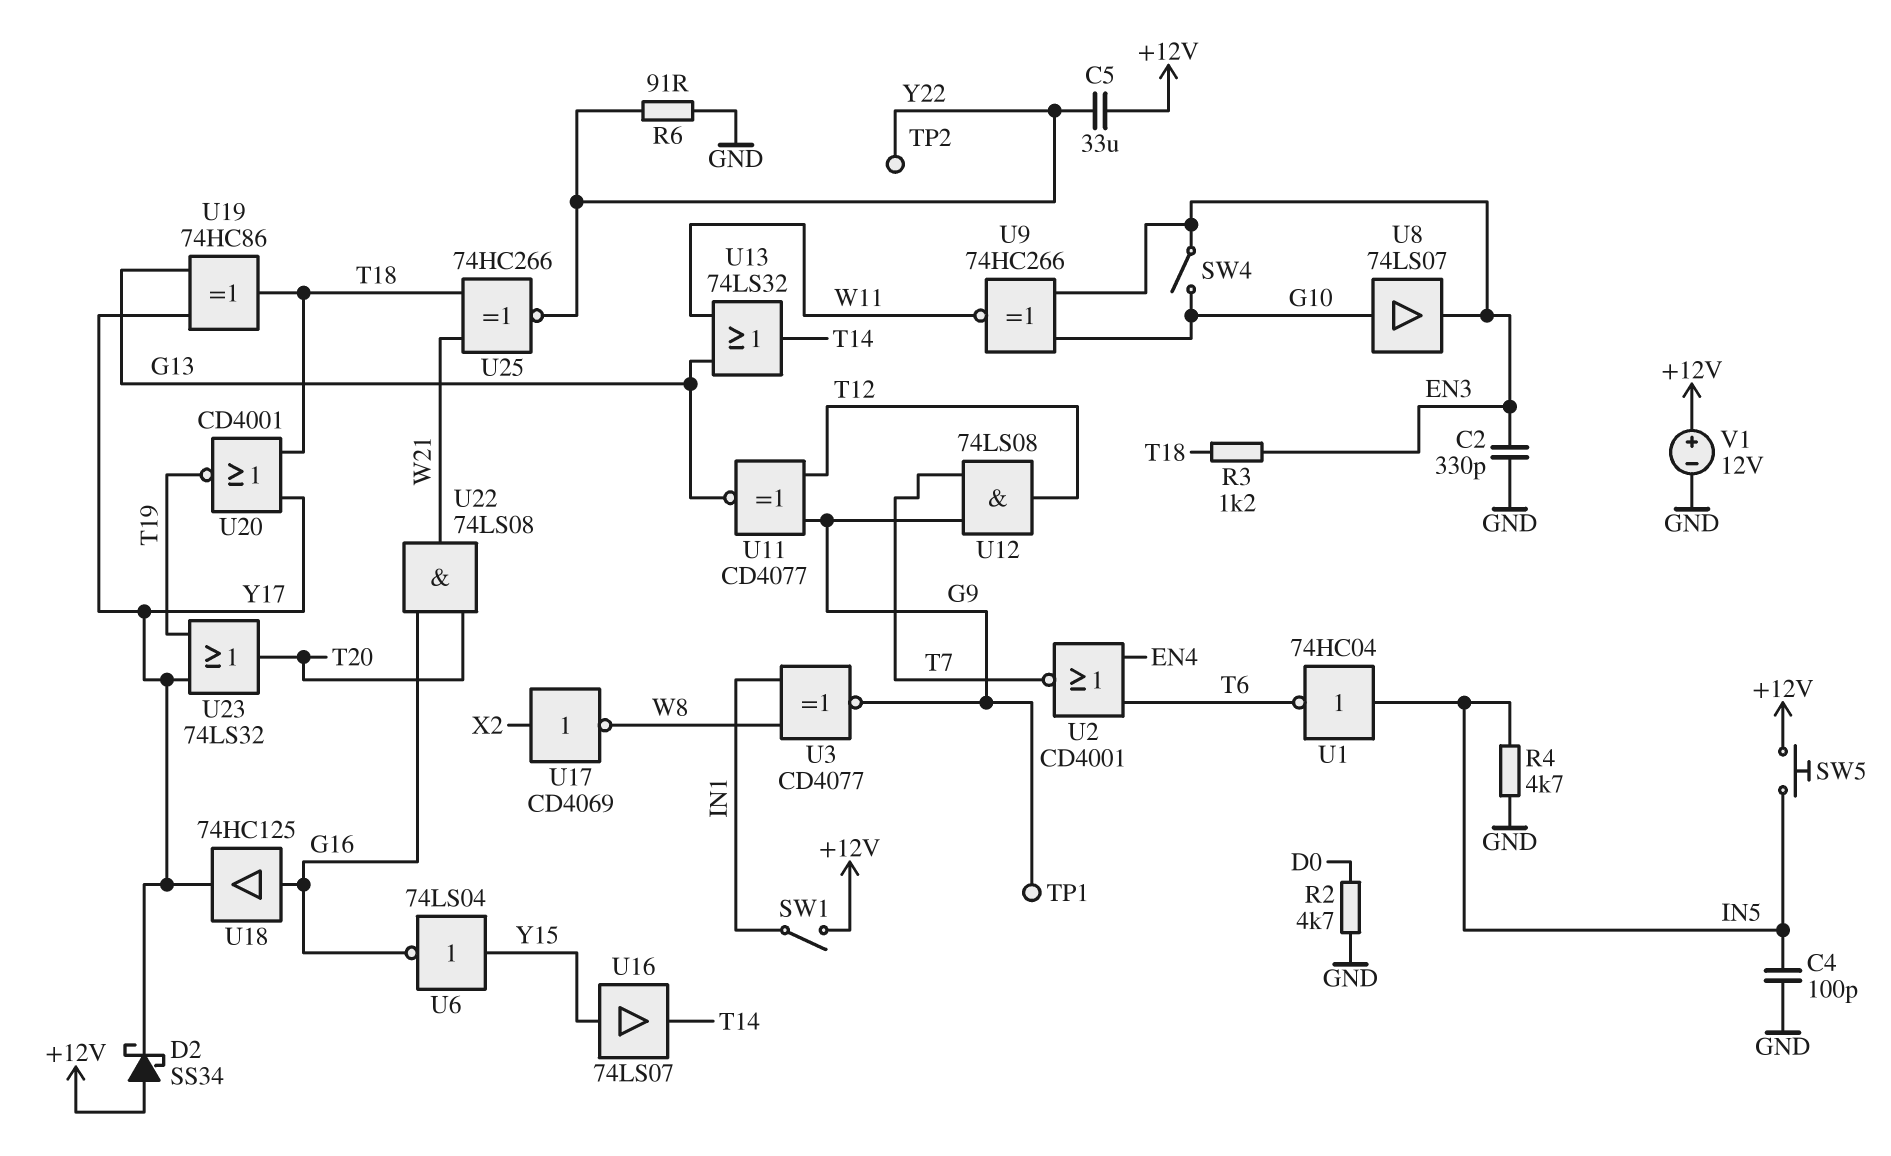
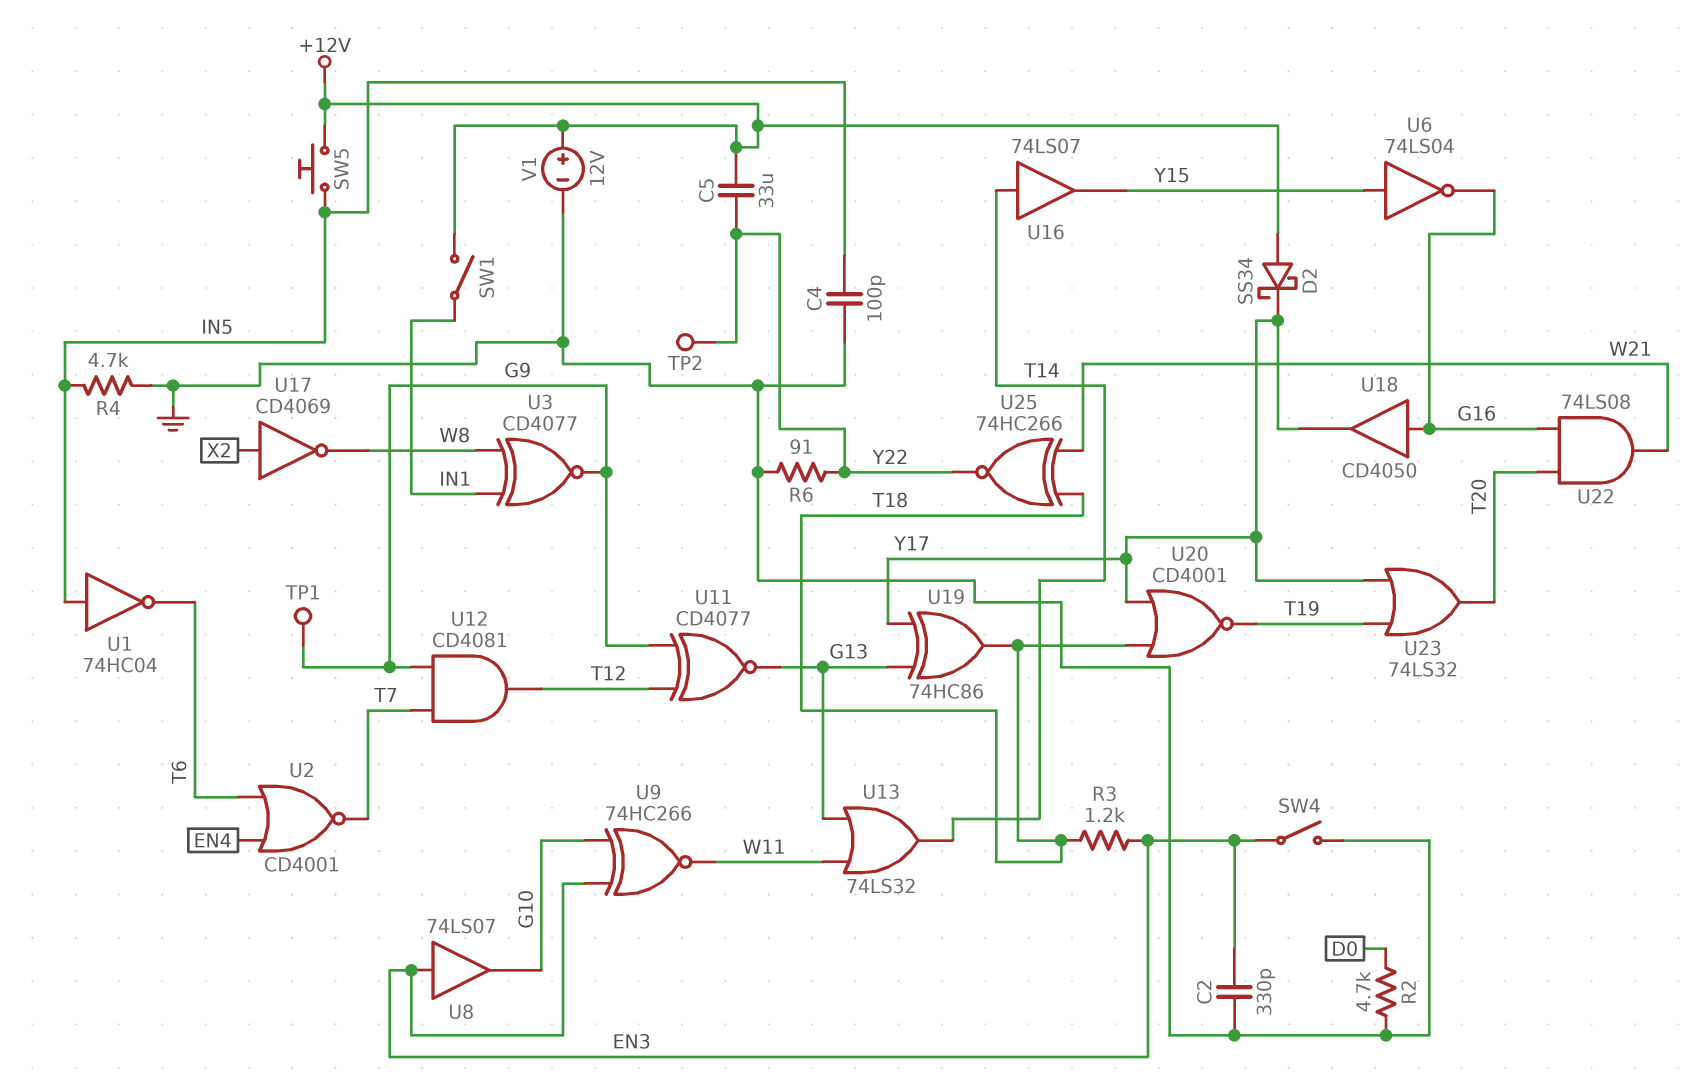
SW4: switch (EN3, G10) -> switch (EN3, GND)
U8: buffer 74LS07 (in G10, out EN3) -> buffer 74LS07 (in EN3, out G10)
U12: AND 74LS08 (in G9, in T7, out T12) -> AND CD4081 (in G9, in T7, out T12)
U16: buffer 74LS07 (in Y15, out T14) -> buffer 74LS07 (in T14, out Y15)
U18: buffer 74HC125 (in G16, out Y17) -> buffer CD4050 (in G16, out Y17)

